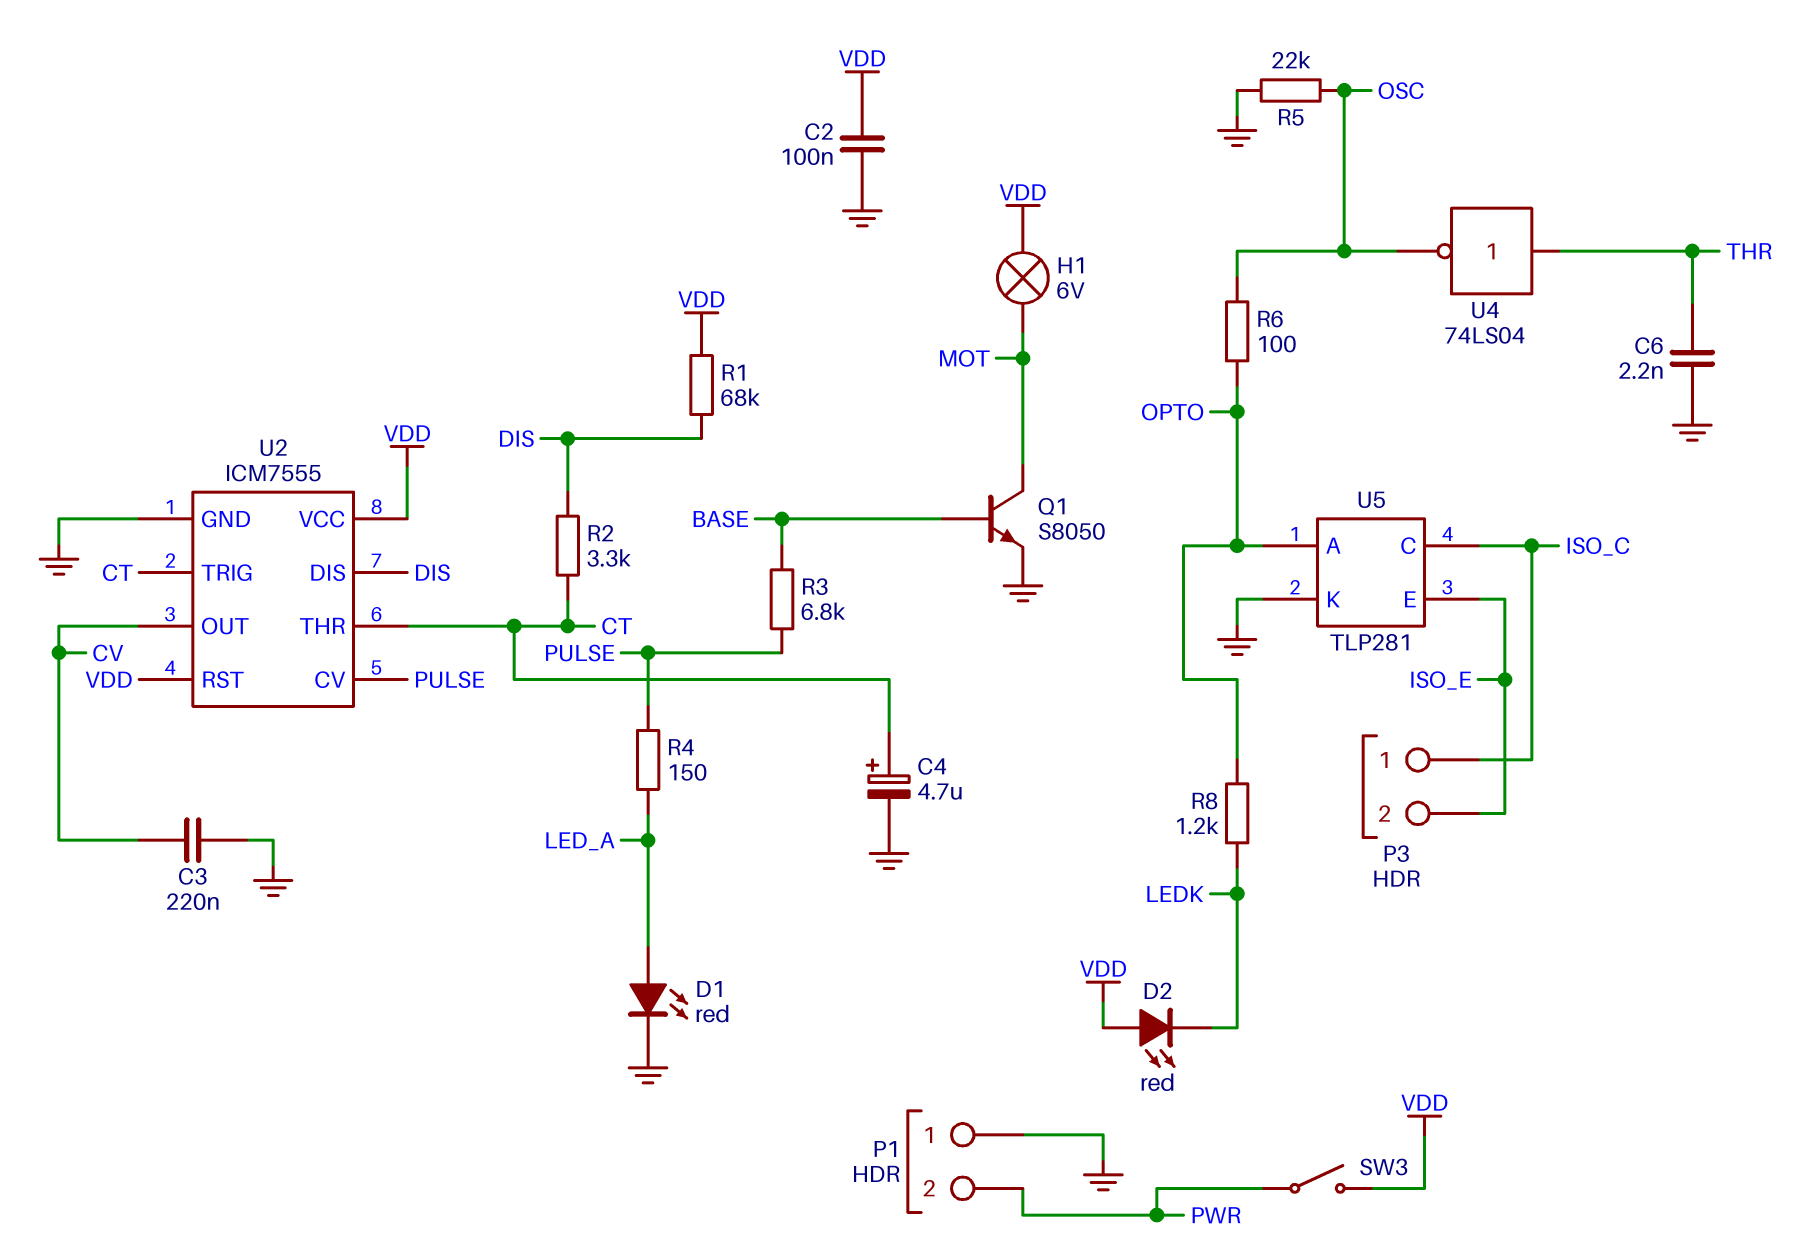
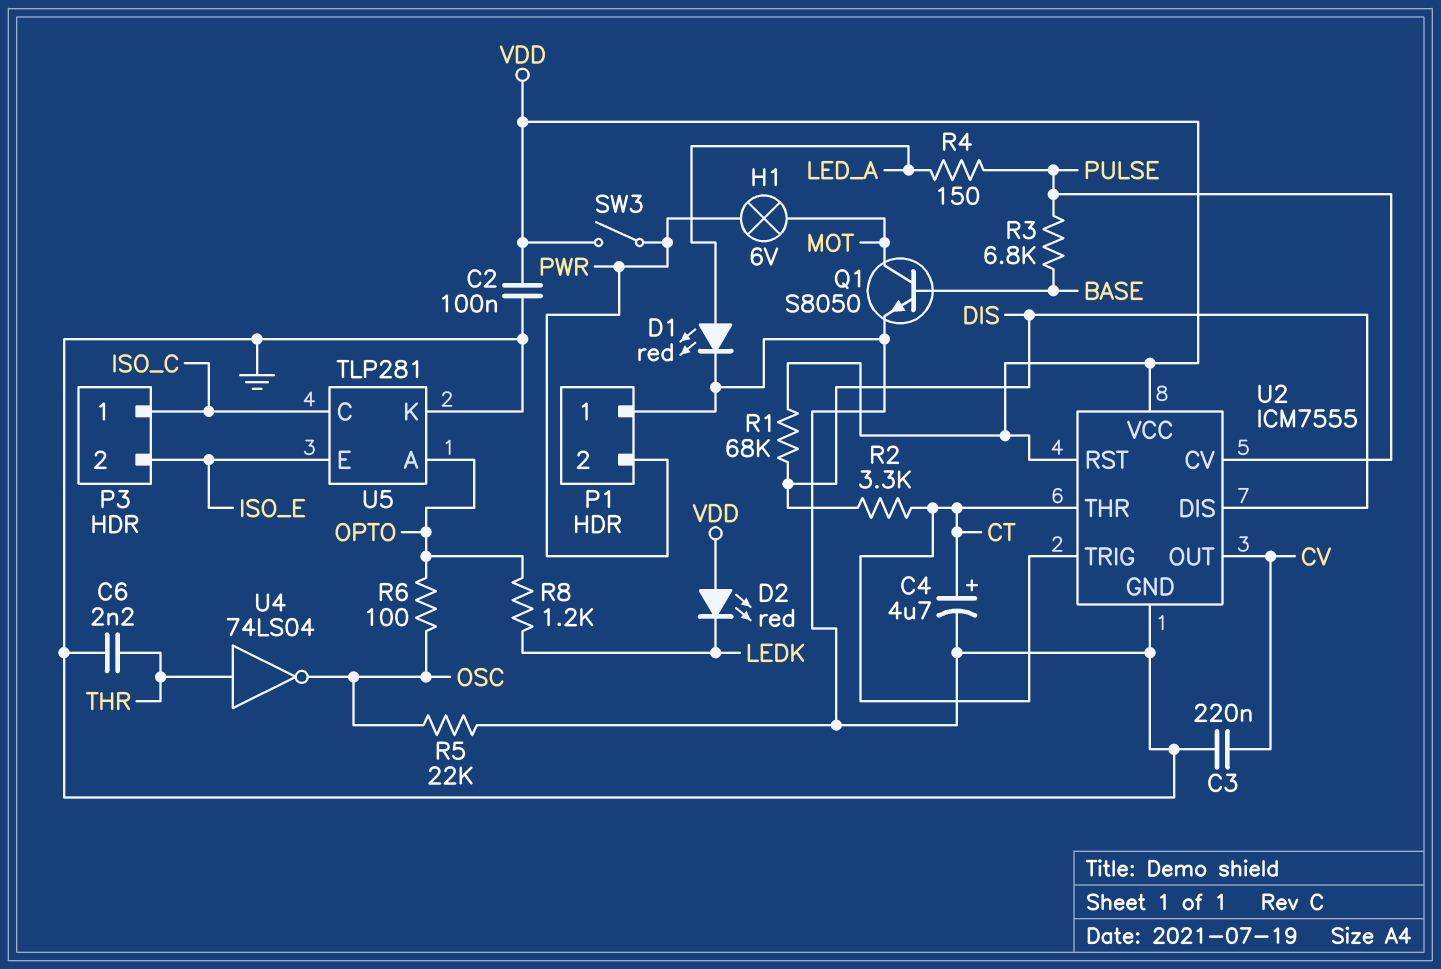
H1: lamp 6V (MOT, VDD) -> lamp 6V (MOT, PWR)

